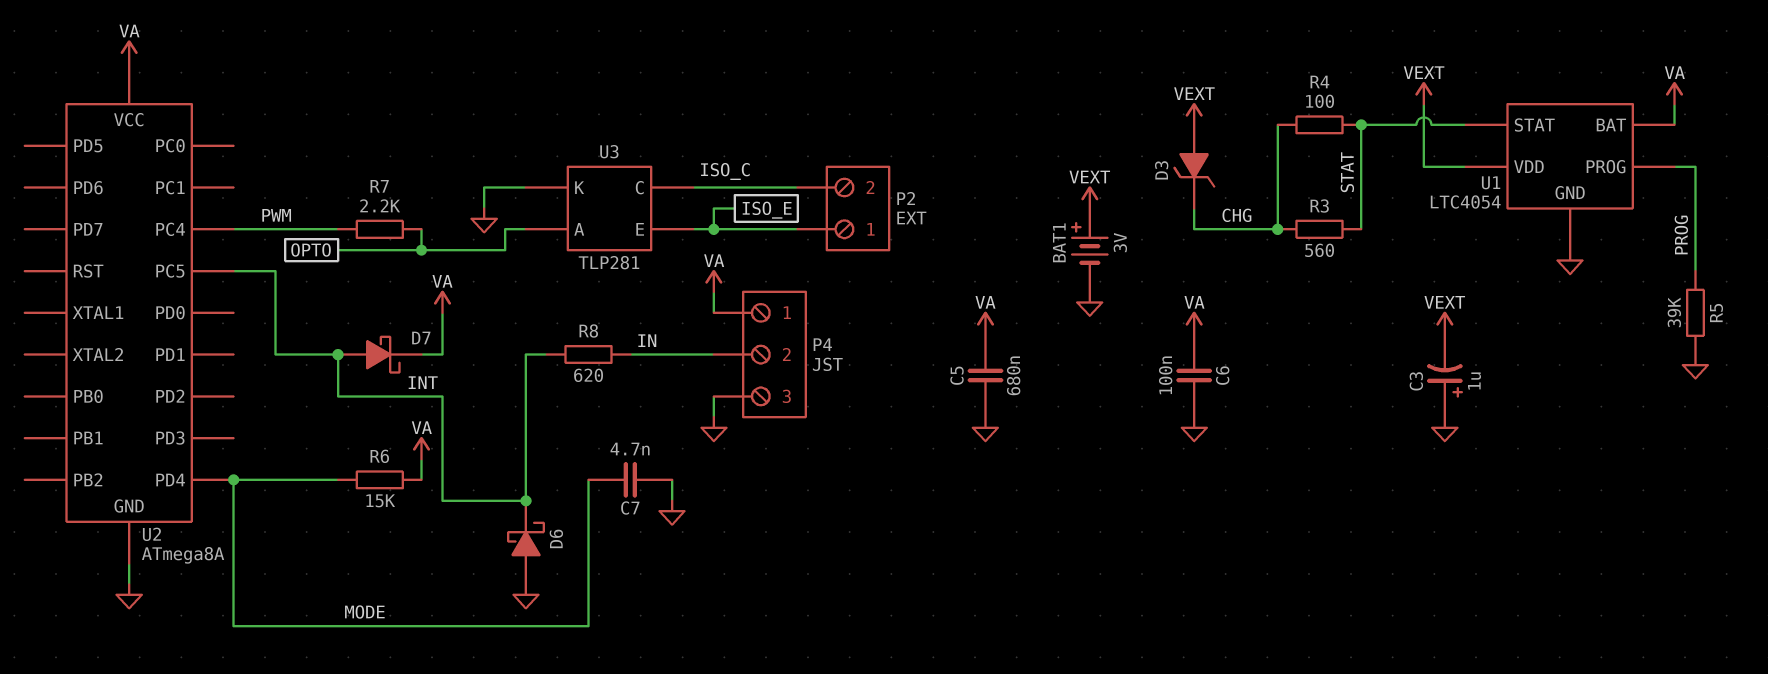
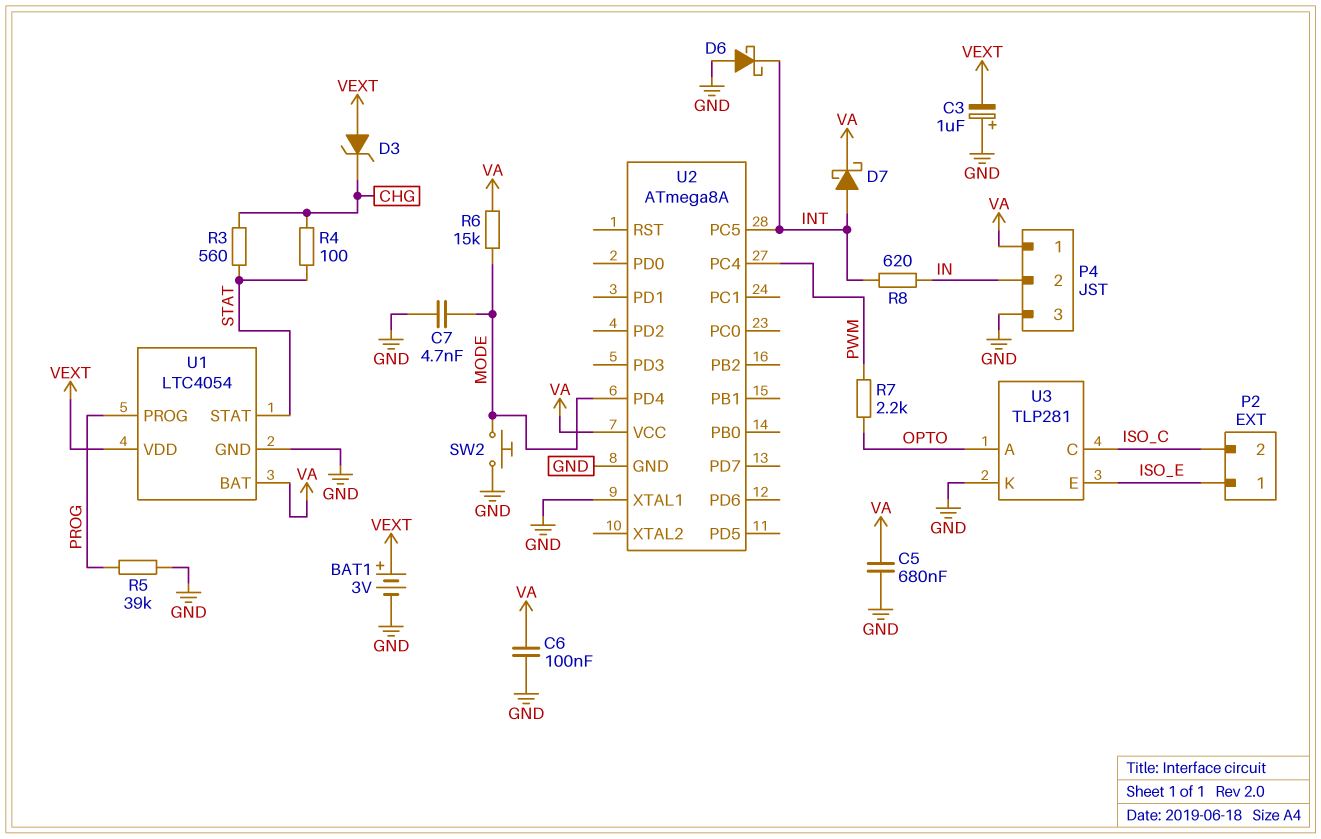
SW2: none -> button (GND, MODE)
U2 pin XTAL1: none -> GND

